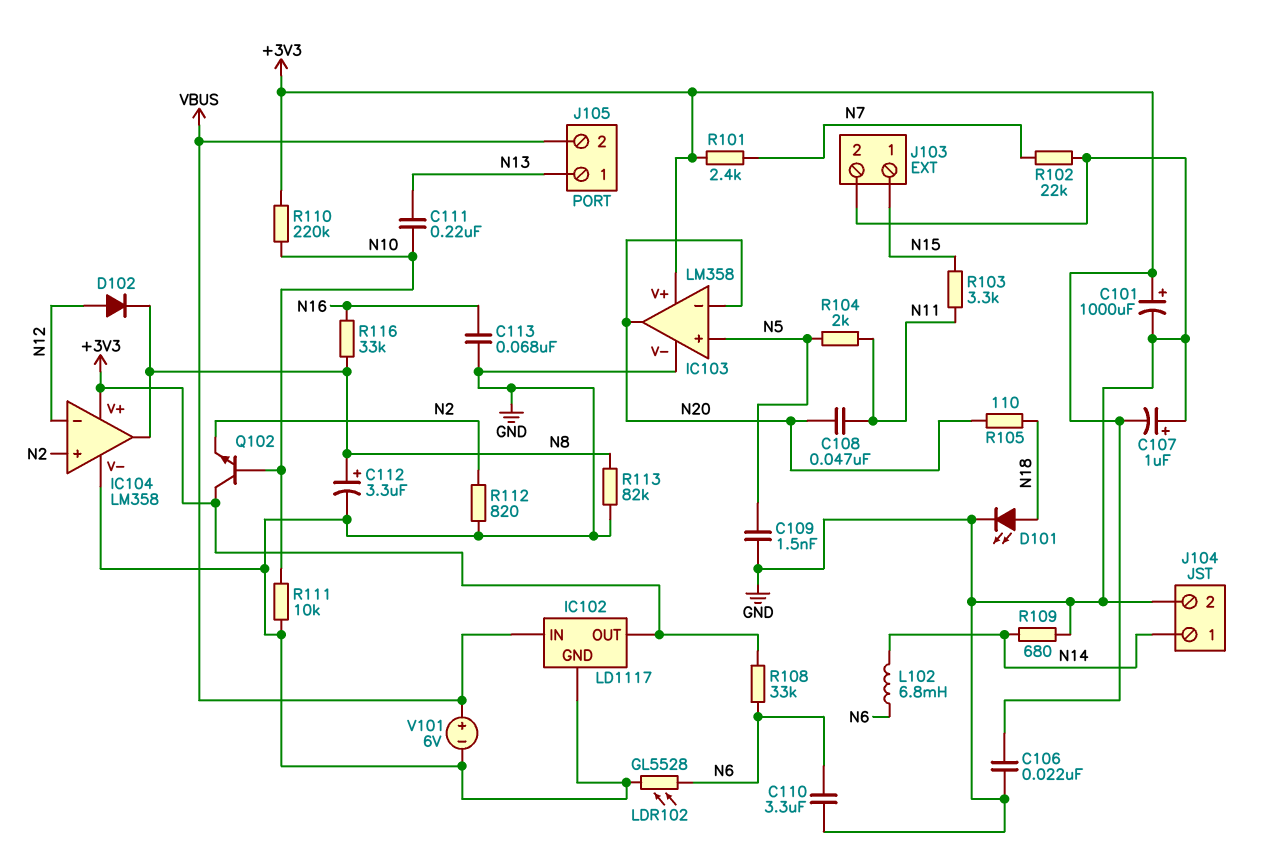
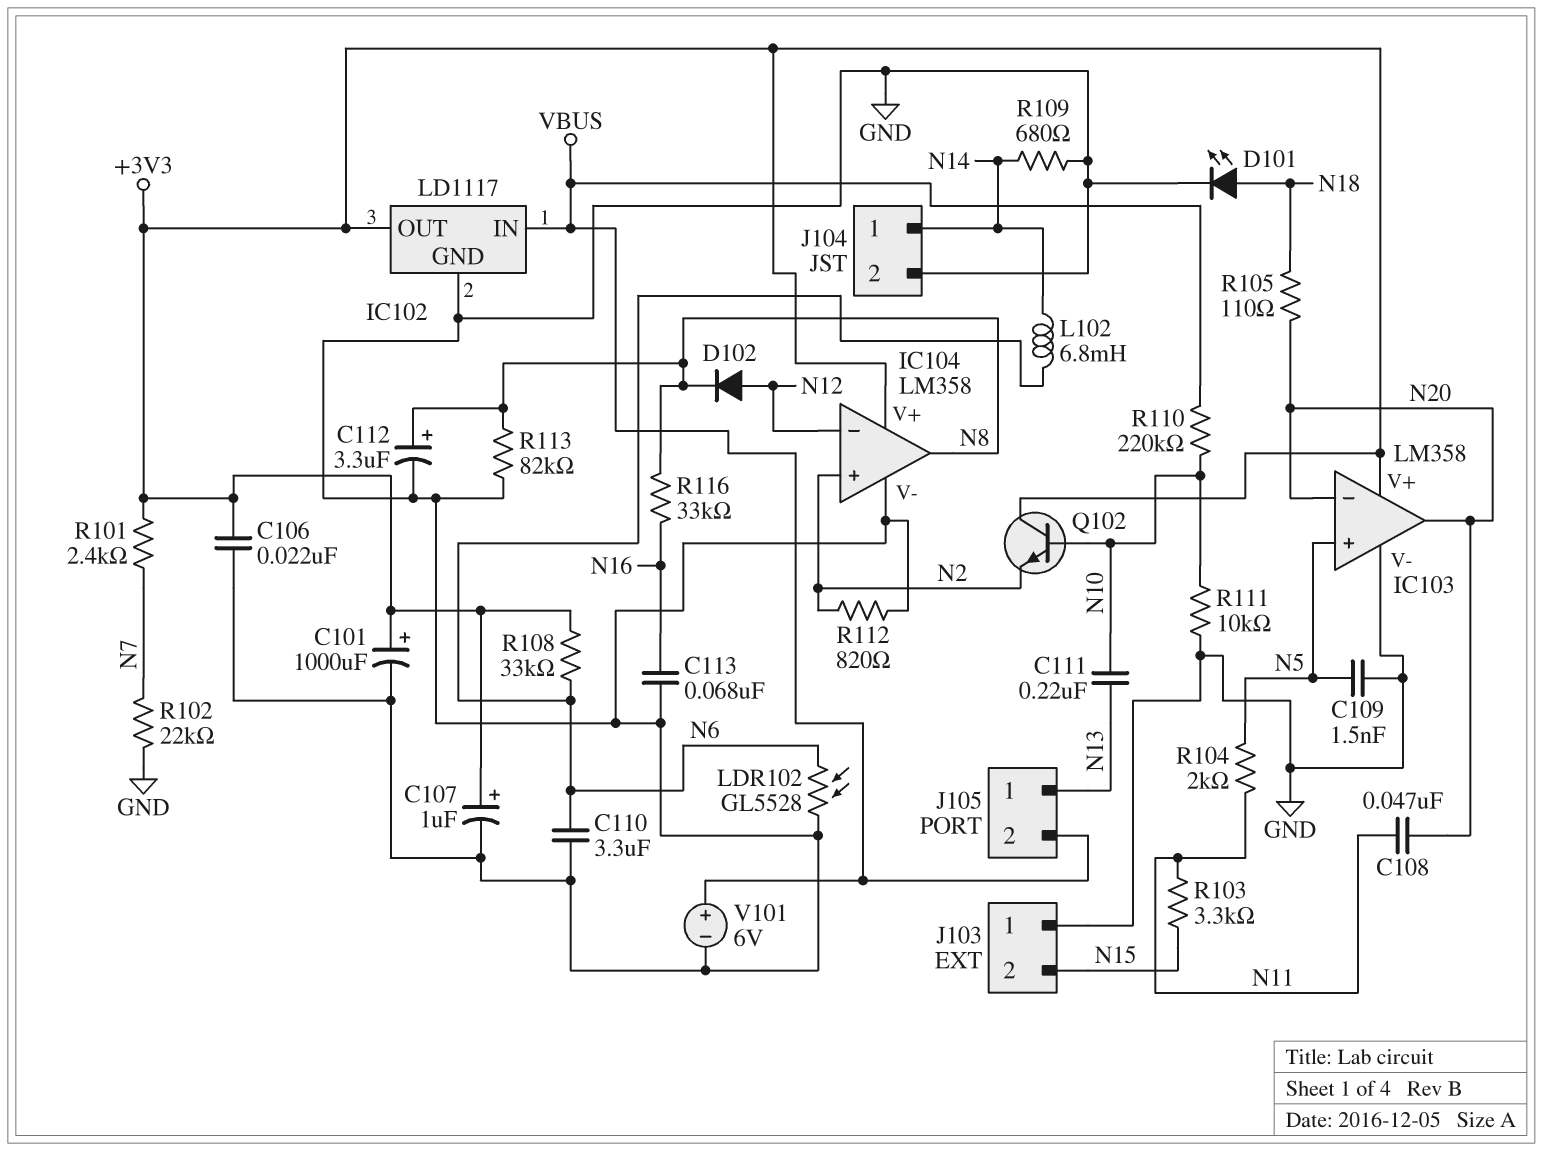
C107: 1uF (plus GND, minus +3V3) -> 1uF (plus +3V3, minus GND)
J103 pin 1: N15 -> GND
J103 pin 2: GND -> N15
R110: 220k (+3V3, N10) -> 220k (N10, VBUS)

